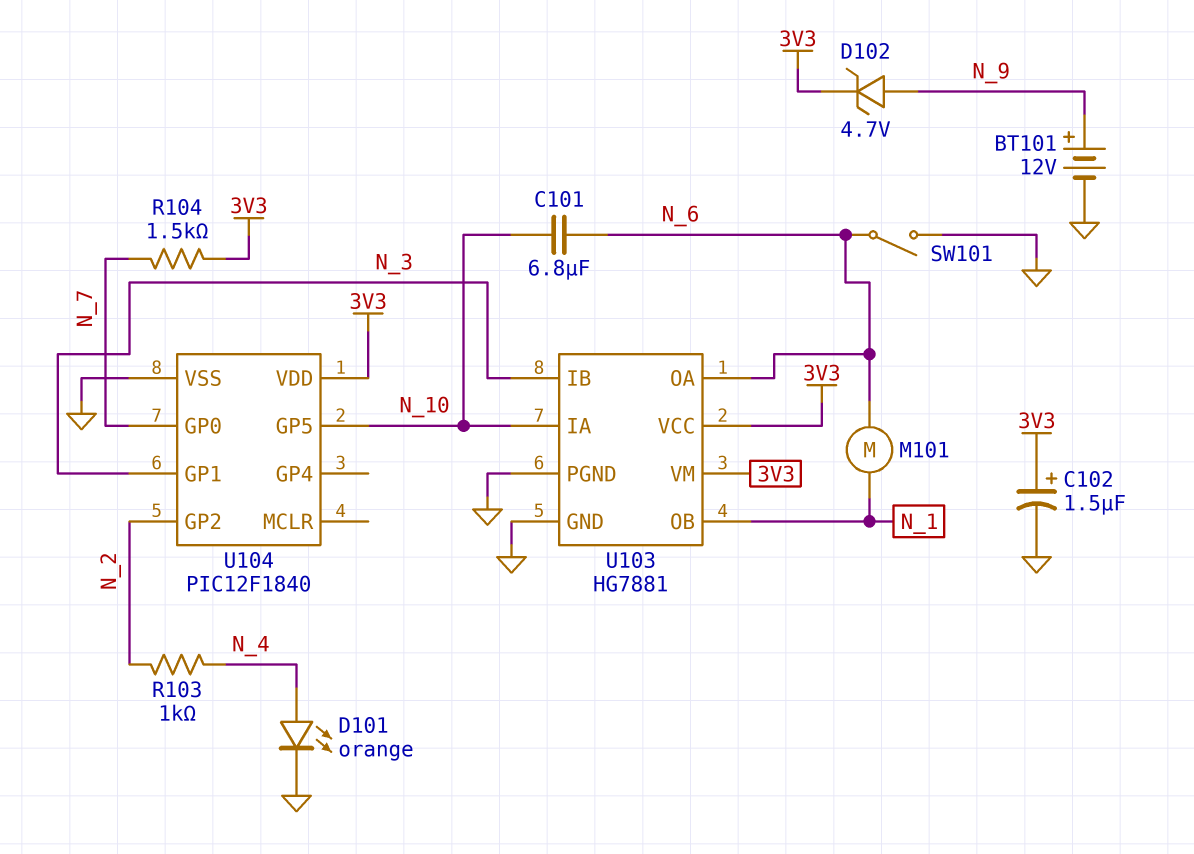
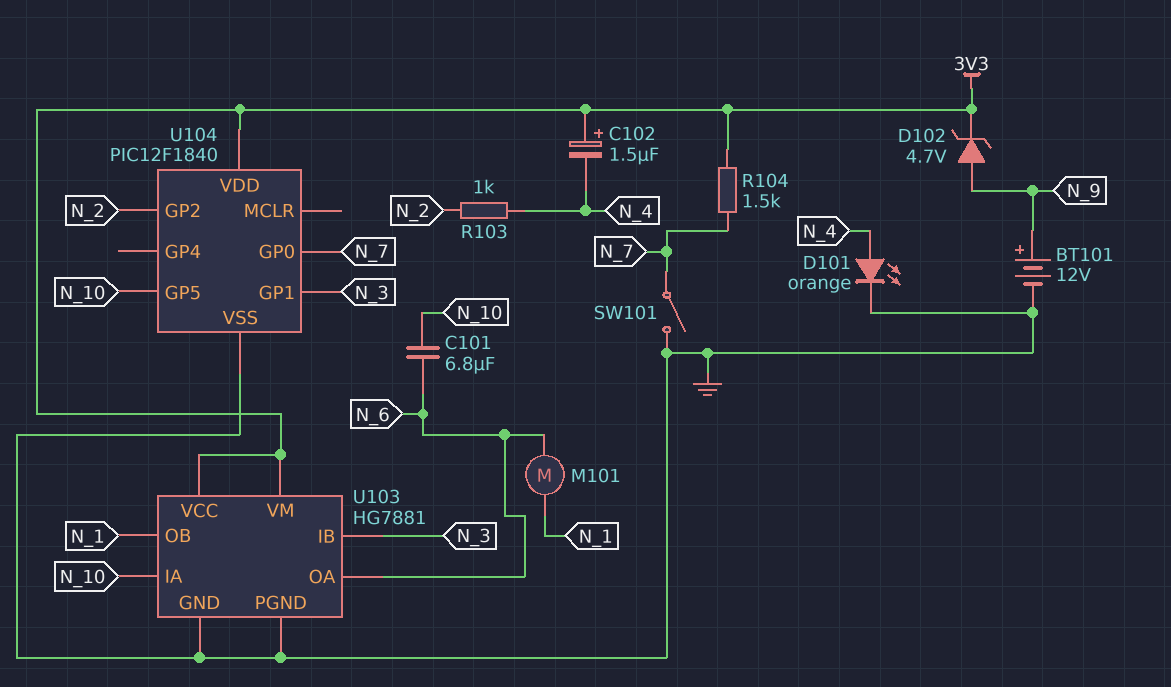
C102: 1.5uF (plus 3V3, minus GND) -> 1.5uF (plus 3V3, minus N_4)
SW101: switch (GND, N_6) -> switch (GND, N_7)

